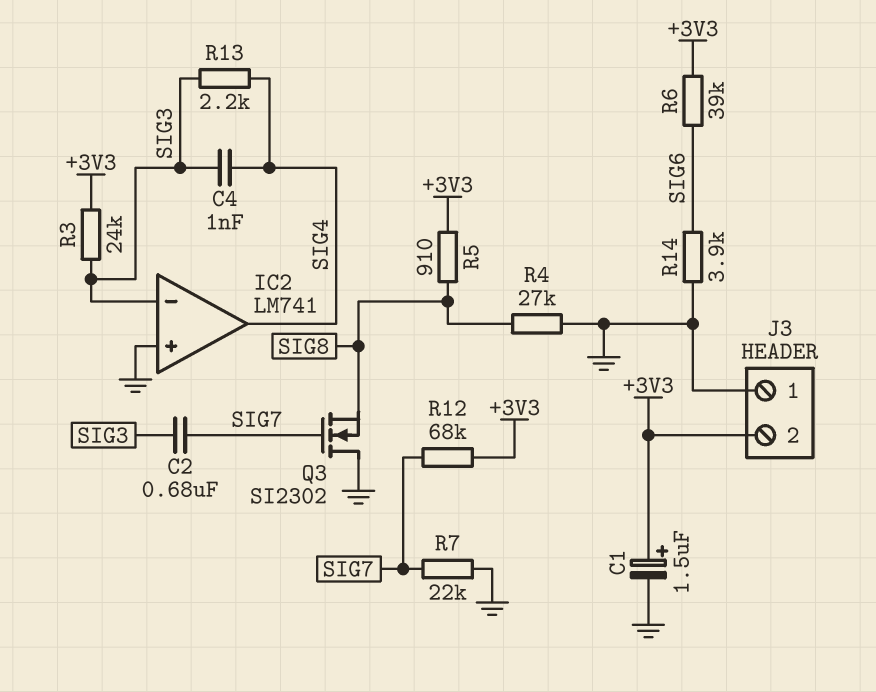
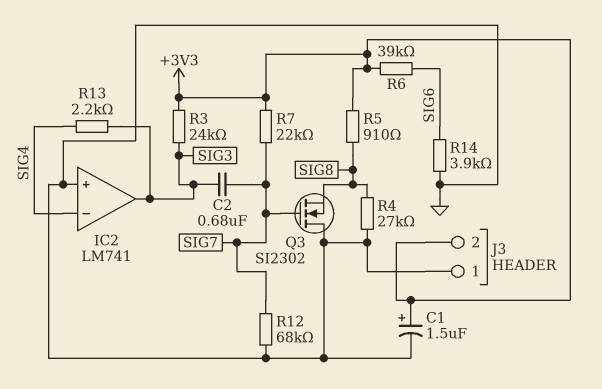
C4: 1nF (SIG3, SIG4) -> none
IC2 pin in-: SIG3 -> SIG4
IC2 pin out: SIG4 -> SIG3
R7: 22k (GND, SIG7) -> 22k (+3V3, SIG7)
R12: 68k (+3V3, SIG7) -> 68k (GND, SIG7)

